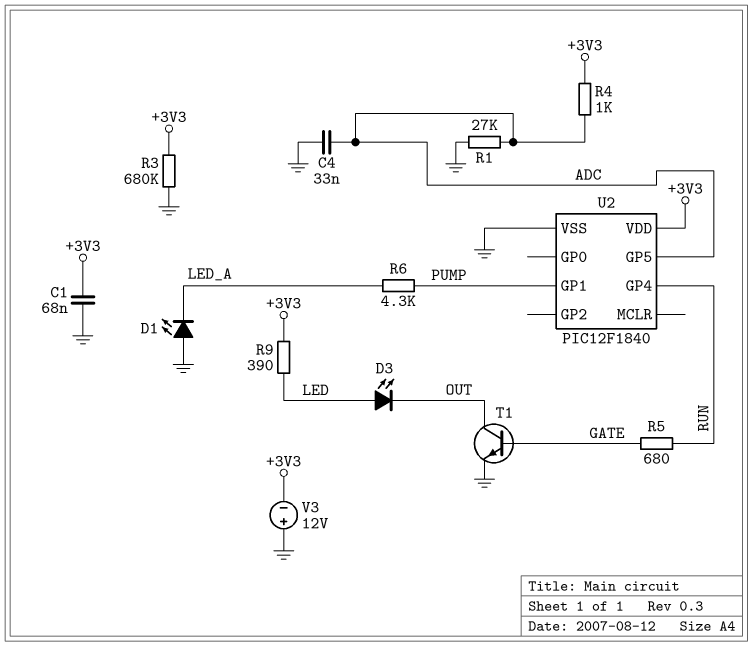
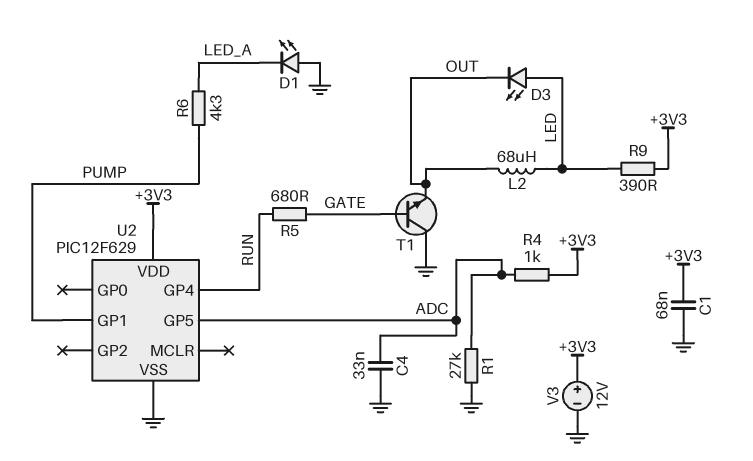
L2: none -> 68uH (LED, OUT)
R3: 680k (+3V3, GND) -> none
T1: NPN (B GATE, C OUT, E GND) -> NPN (B GATE, C GND, E OUT)
U2: PIC12F1840 -> PIC12F629
V3: 12V (plus GND, minus +3V3) -> 12V (plus +3V3, minus GND)

